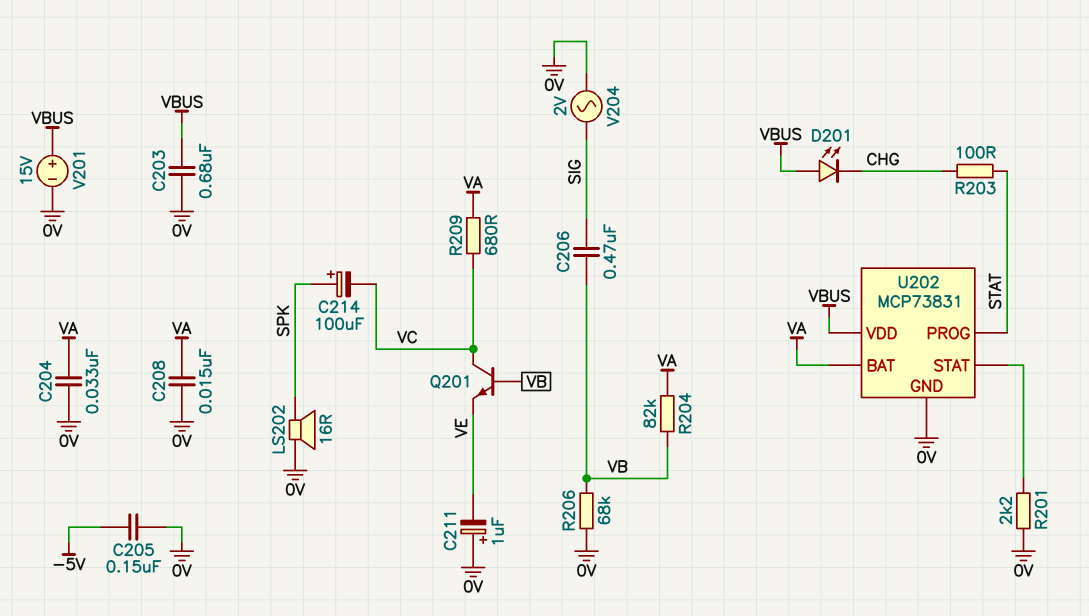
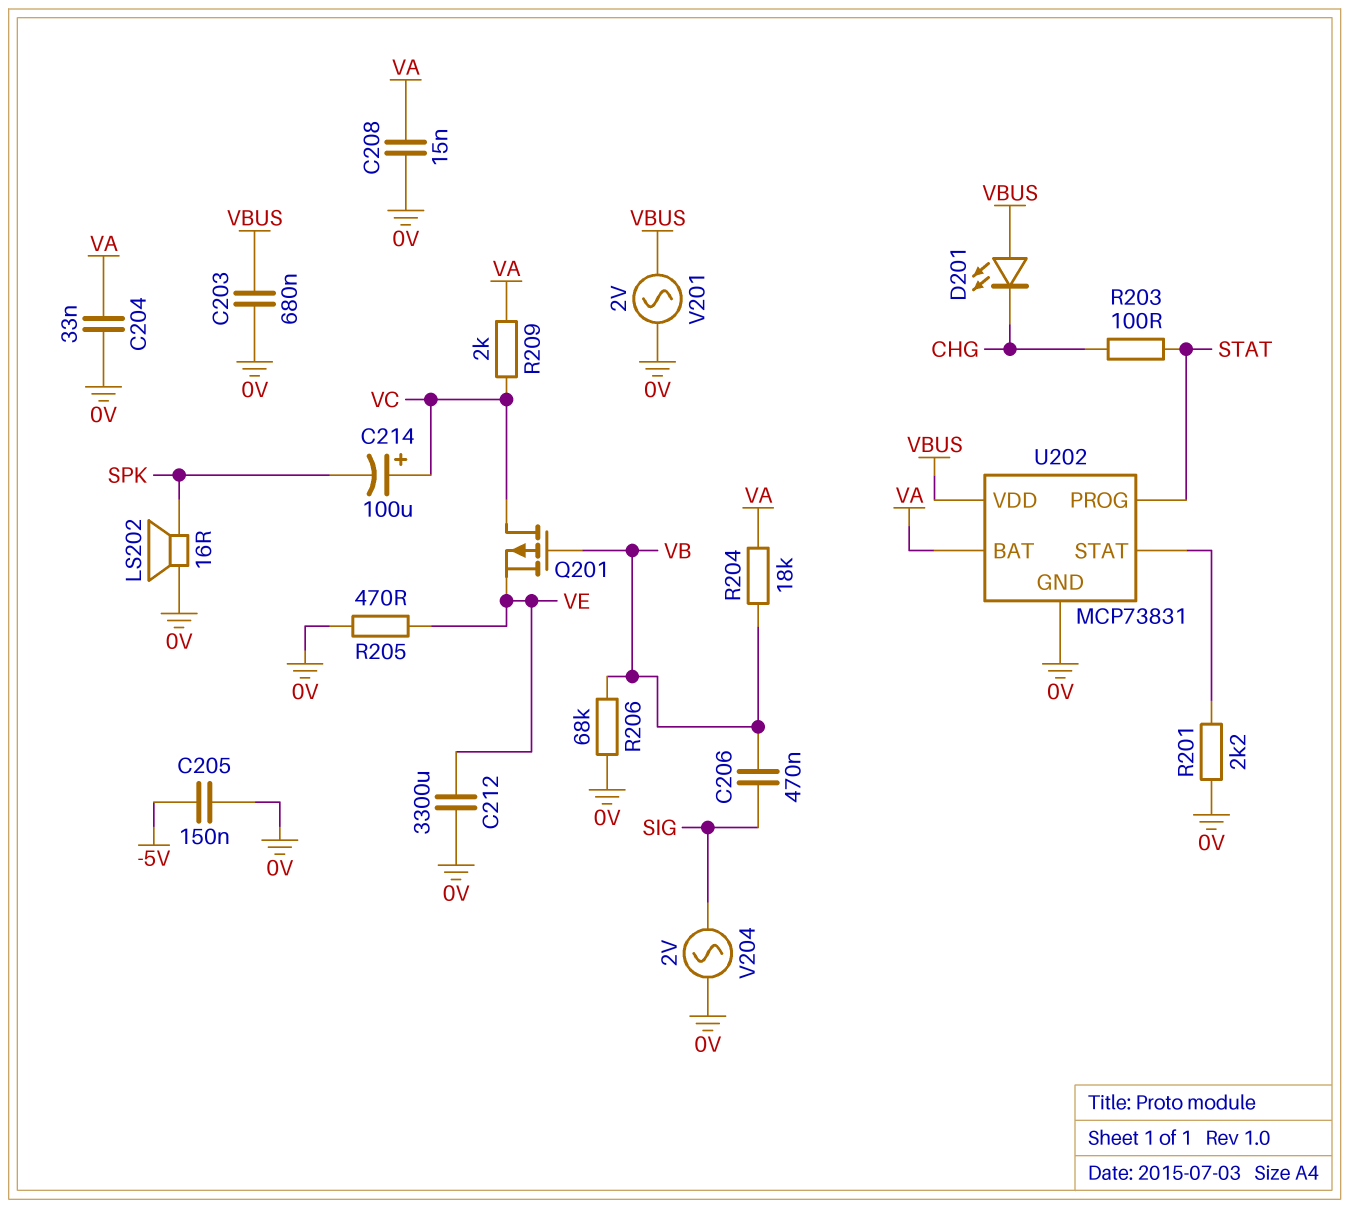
C211: 1uF (plus 0V, minus VE) -> none
C212: none -> 3300uF (0V, VE)
C214: 100uF (plus SPK, minus VC) -> 100uF (plus VC, minus SPK)
Q201: NPN (B VB, C VC, E VE) -> PMOS (G VB, D VC, S VE)
R204: 82k (VA, VB) -> 18k (VA, VB)
R205: none -> 470 (0V, VE)
R209: 680 (VA, VC) -> 2k (VA, VC)
V201: 15V (plus VBUS, minus 0V) -> AC 2V (0V, VBUS)

